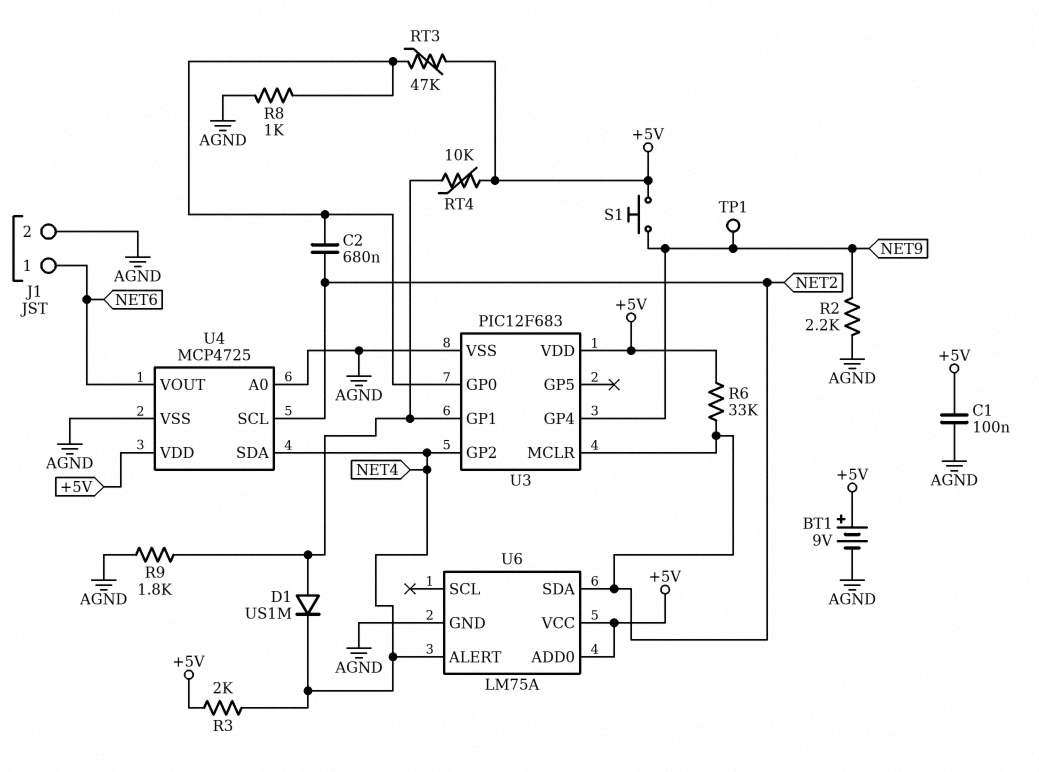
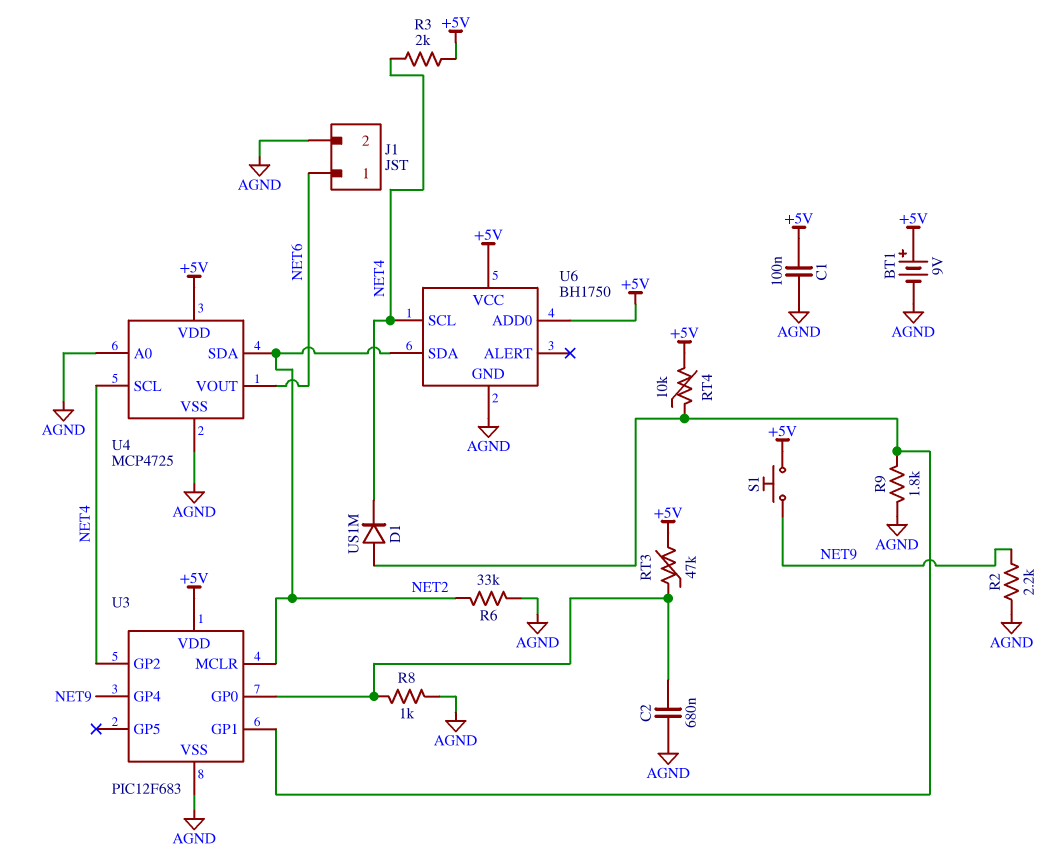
C2: 680nF (NET2, U3/GP0) -> 680nF (AGND, U3/GP0)
R6: 33k (+5V, NET2) -> 33k (AGND, NET2)
TP1: test point (NET9) -> none
U4 pin SCL: NET2 -> NET4
U4 pin SDA: NET4 -> NET2
U6: LM75A -> BH1750
U6 pin ALERT: NET4 -> none
U6 pin SCL: none -> NET4

